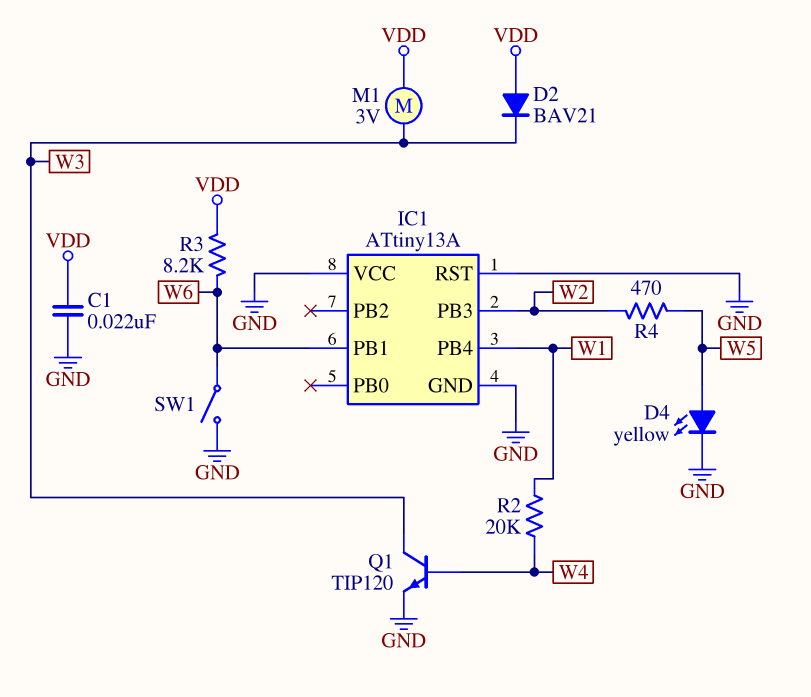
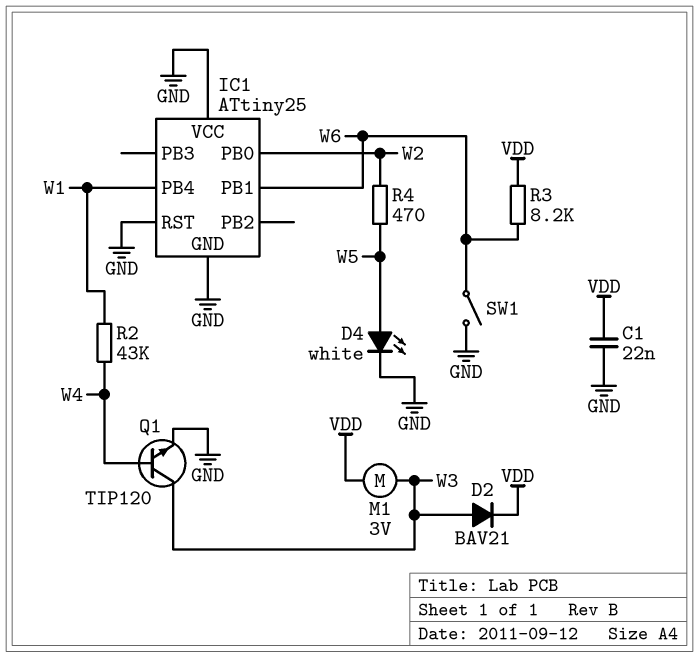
D2: diode BAV21 (A VDD, K W3) -> diode BAV21 (A W3, K VDD)
D4: LED yellow (A W5, K GND) -> LED white (A W5, K GND)
IC1: ATtiny13A -> ATtiny25
IC1 pin PB0: none -> W2
IC1 pin PB3: W2 -> none
R2: 20k (W1, W4) -> 43k (W1, W4)

